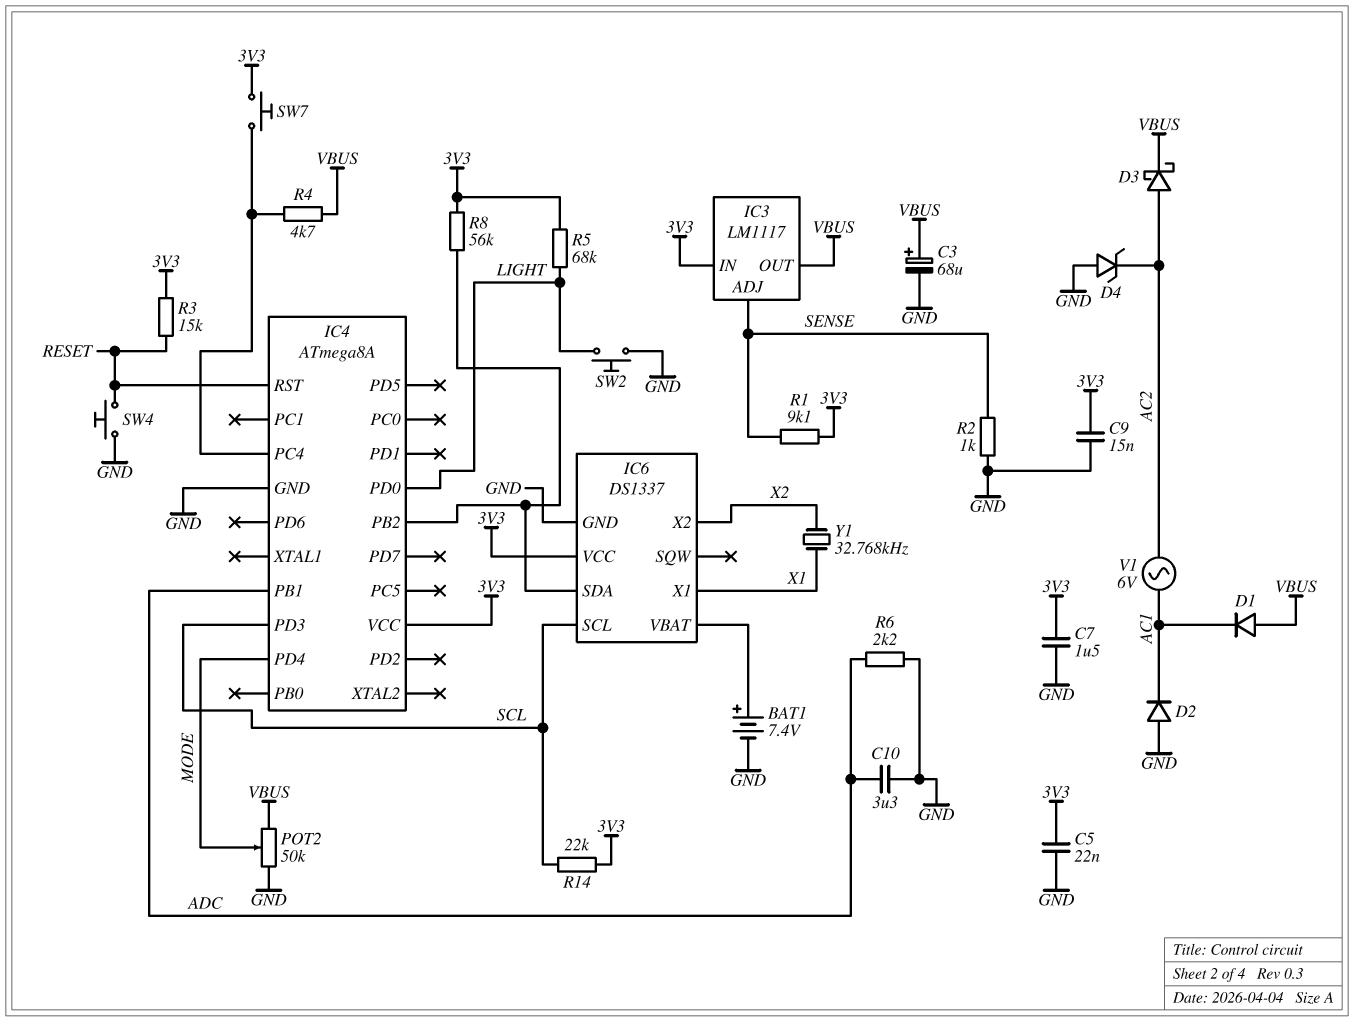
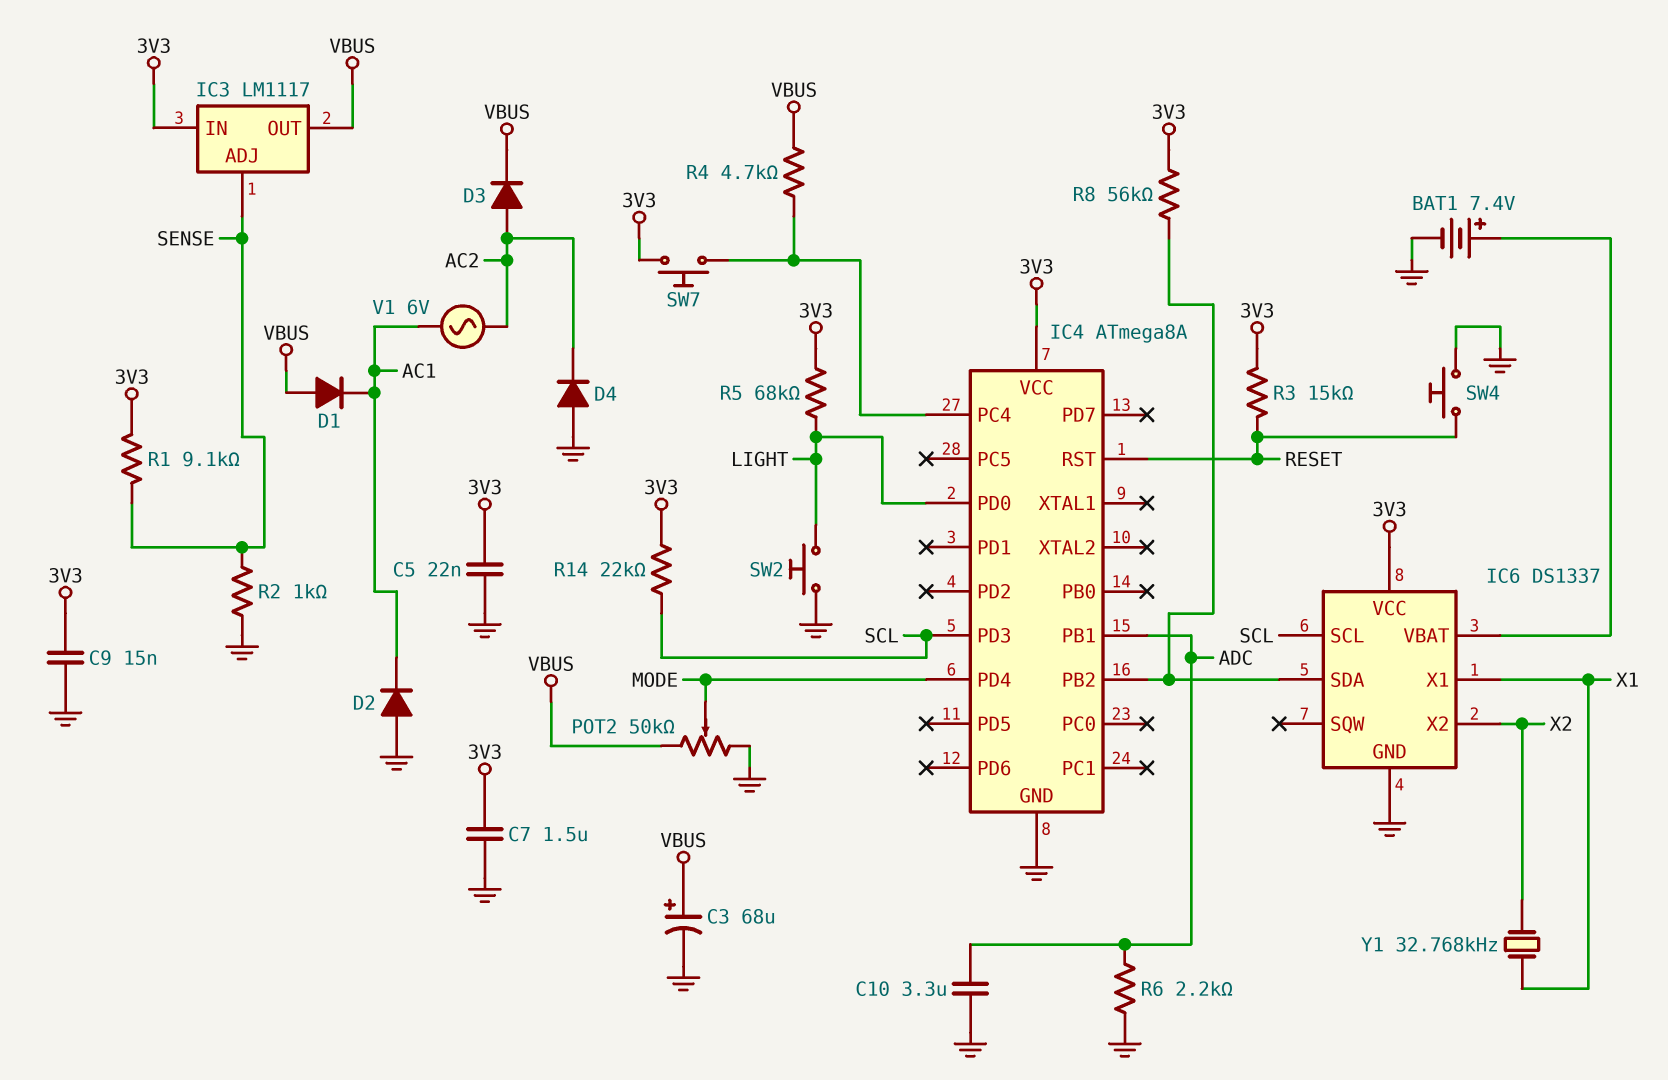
D3: schottky (A AC2, K VBUS) -> diode (A AC2, K VBUS)
D4: zener (A GND, K AC2) -> diode (A GND, K AC2)

